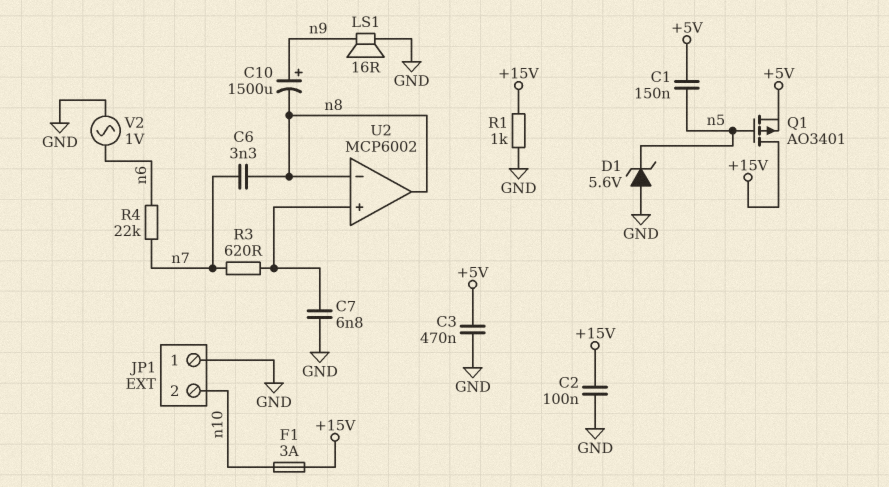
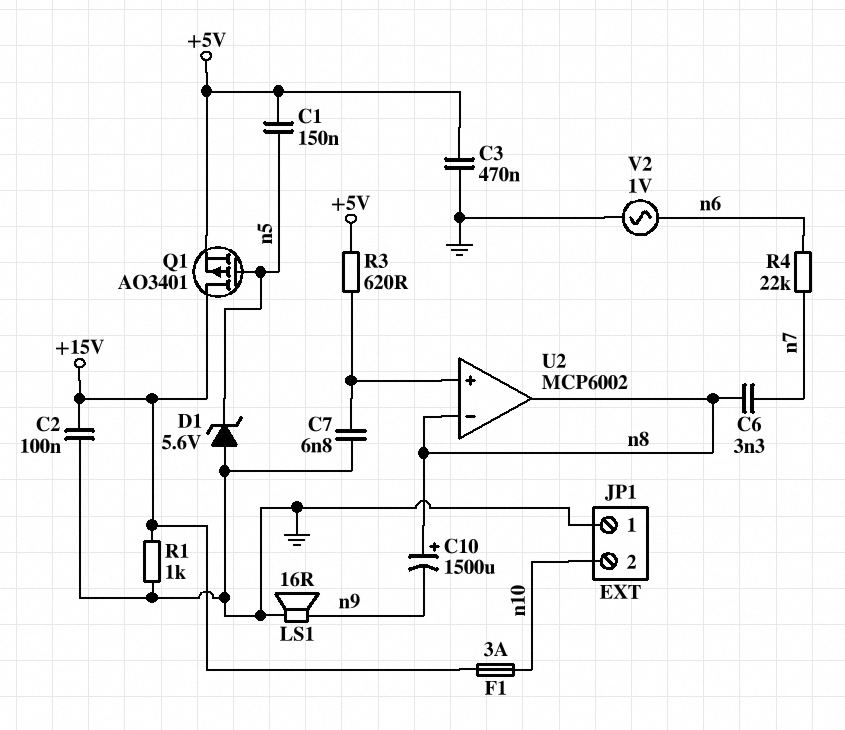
C10: 1500uF (plus n9, minus n8) -> 1500uF (plus n8, minus n9)
R3: 620 (U2/in+, n7) -> 620 (+5V, U2/in+)

